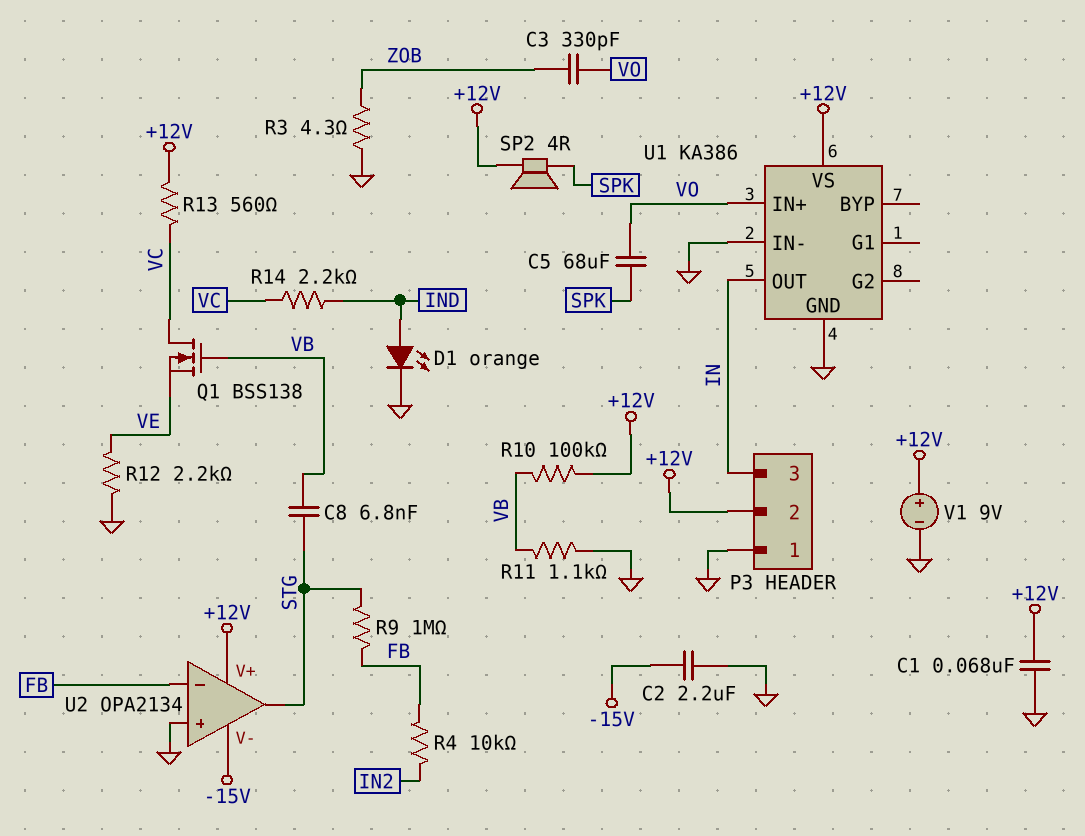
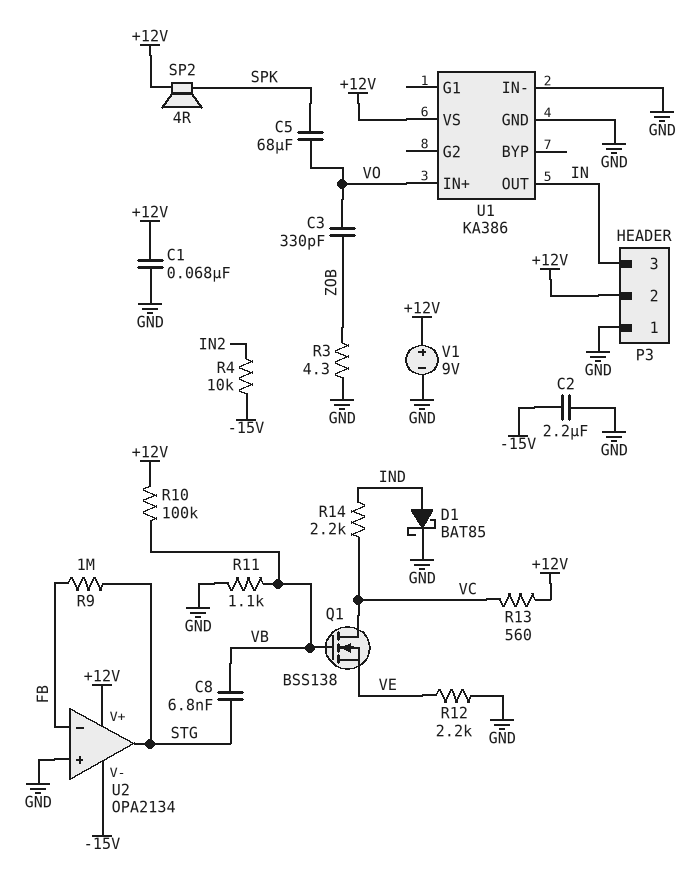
D1: LED orange (A IND, K GND) -> schottky BAT85 (A IND, K GND)
R4: 10k (FB, IN2) -> 10k (-15V, IN2)

